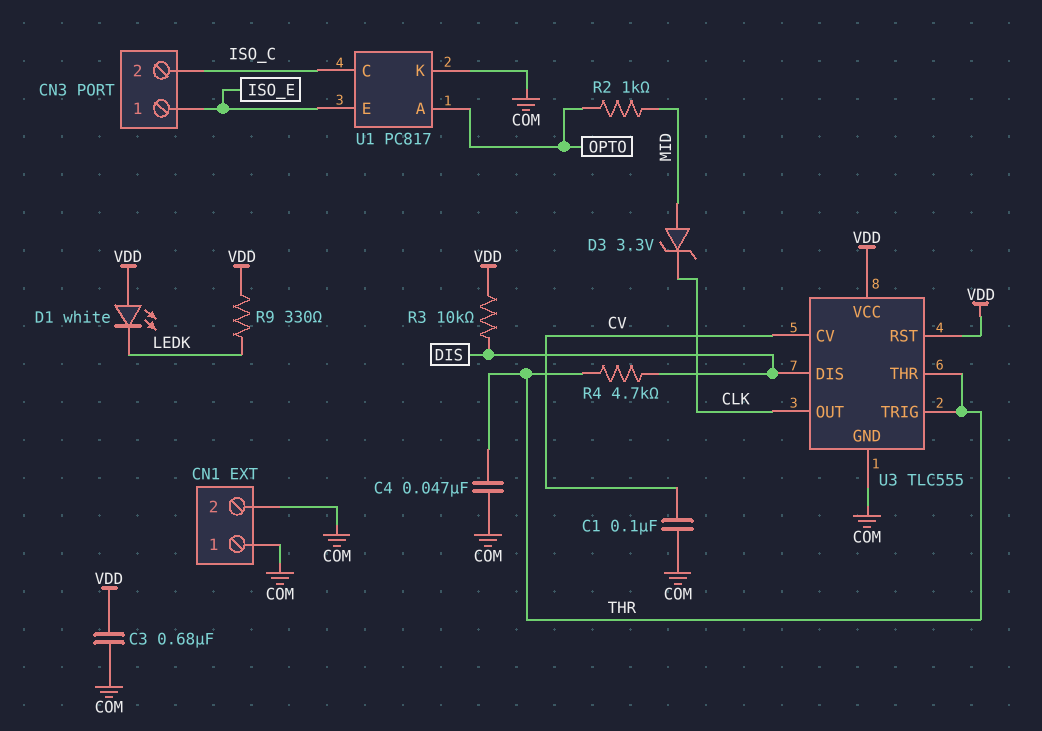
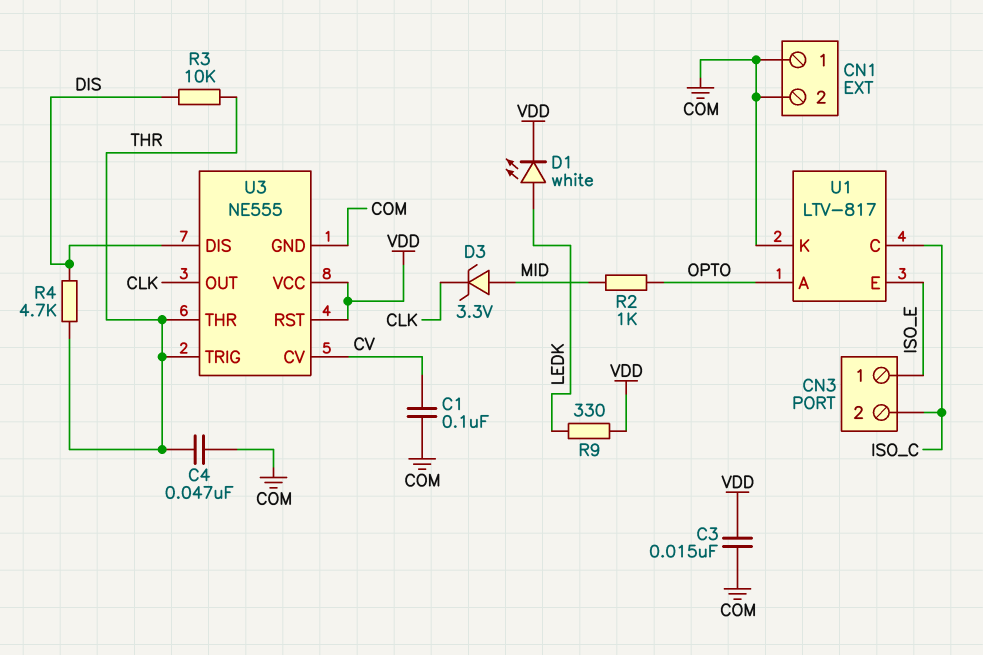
C3: 680nF (COM, VDD) -> 15nF (COM, VDD)
D1: LED white (A VDD, K LEDK) -> LED white (A LEDK, K VDD)
R3: 10k (DIS, VDD) -> 10k (DIS, THR)
U1: PC817 -> LTV-817
U3: TLC555 -> NE555

